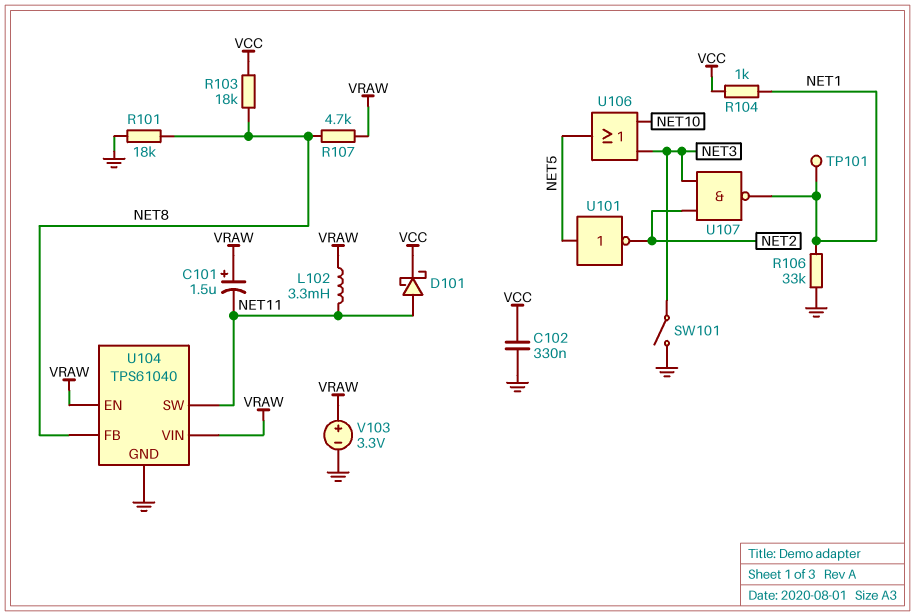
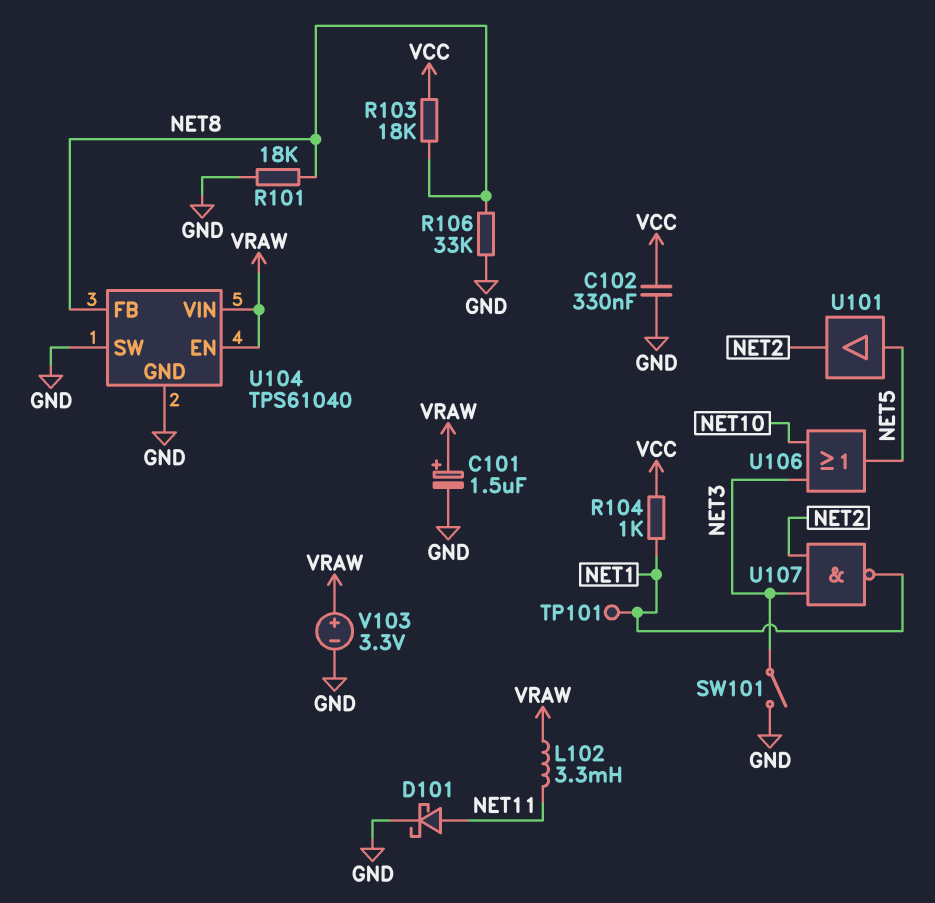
C101: 1.5uF (plus VRAW, minus NET11) -> 1.5uF (plus VRAW, minus GND)
D101: schottky (A NET11, K VCC) -> schottky (A NET11, K GND)
R106: 33k (GND, NET1) -> 33k (GND, NET8)
R107: 4.7k (NET8, VRAW) -> none
U101: NOT (in NET5, out NET2) -> buffer (in NET5, out NET2)
U104 pin SW: NET11 -> GND

